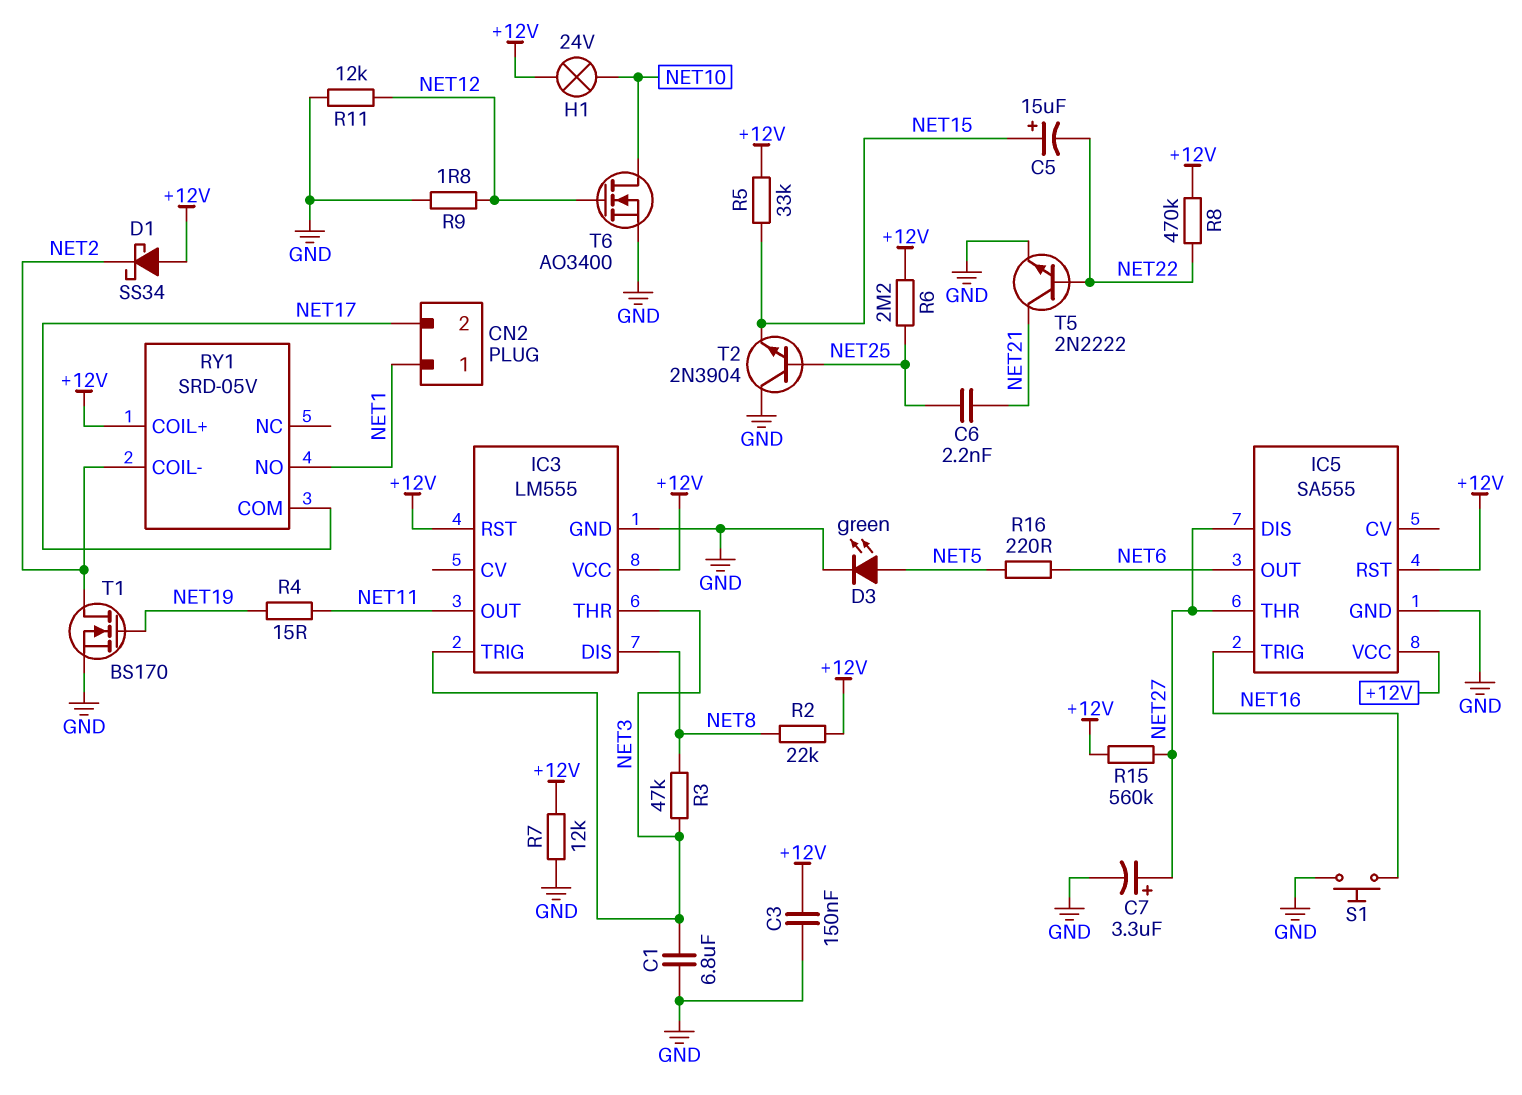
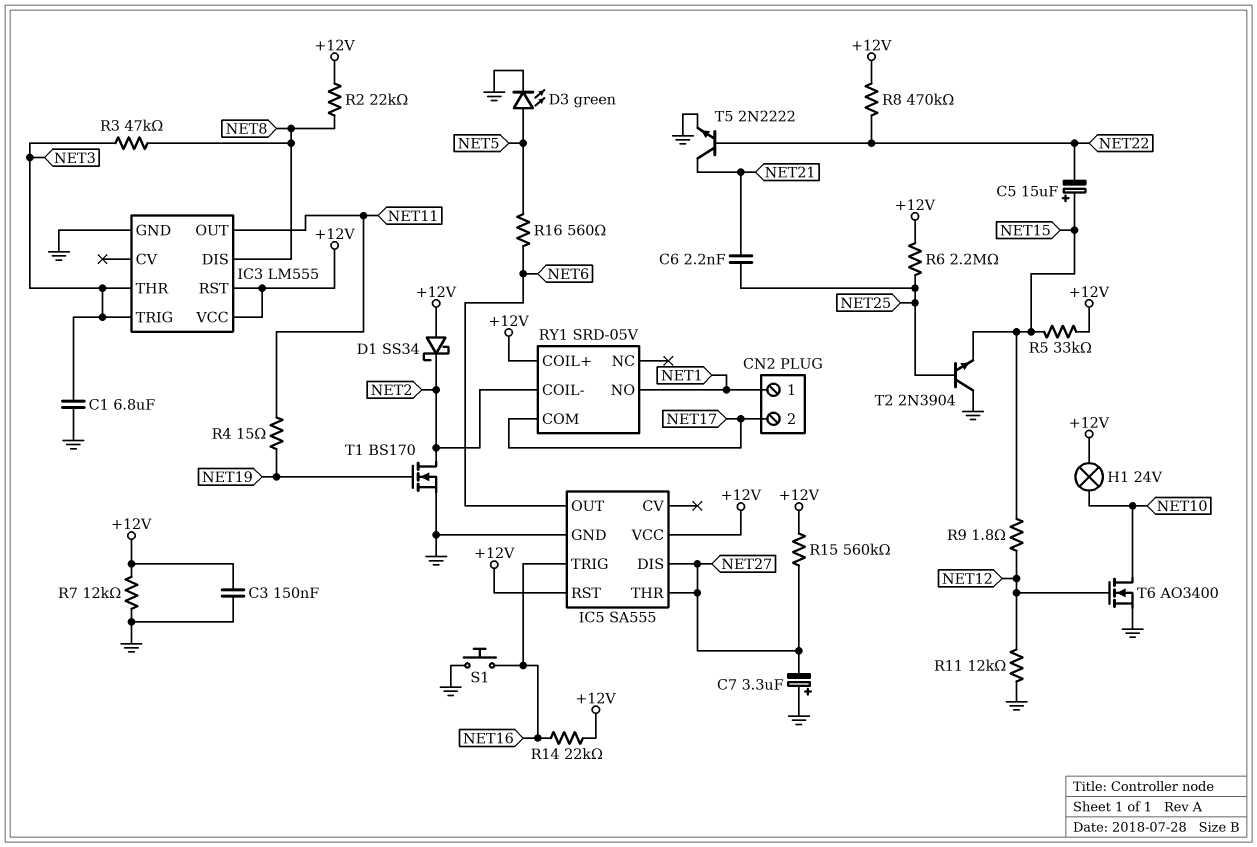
C7: 3.3uF (plus NET27, minus GND) -> 3.3uF (plus GND, minus NET27)
R9: 1.8 (GND, NET12) -> 1.8 (NET12, NET15)
R14: none -> 22k (+12V, NET16)
R16: 220 (NET5, NET6) -> 560 (NET5, NET6)

